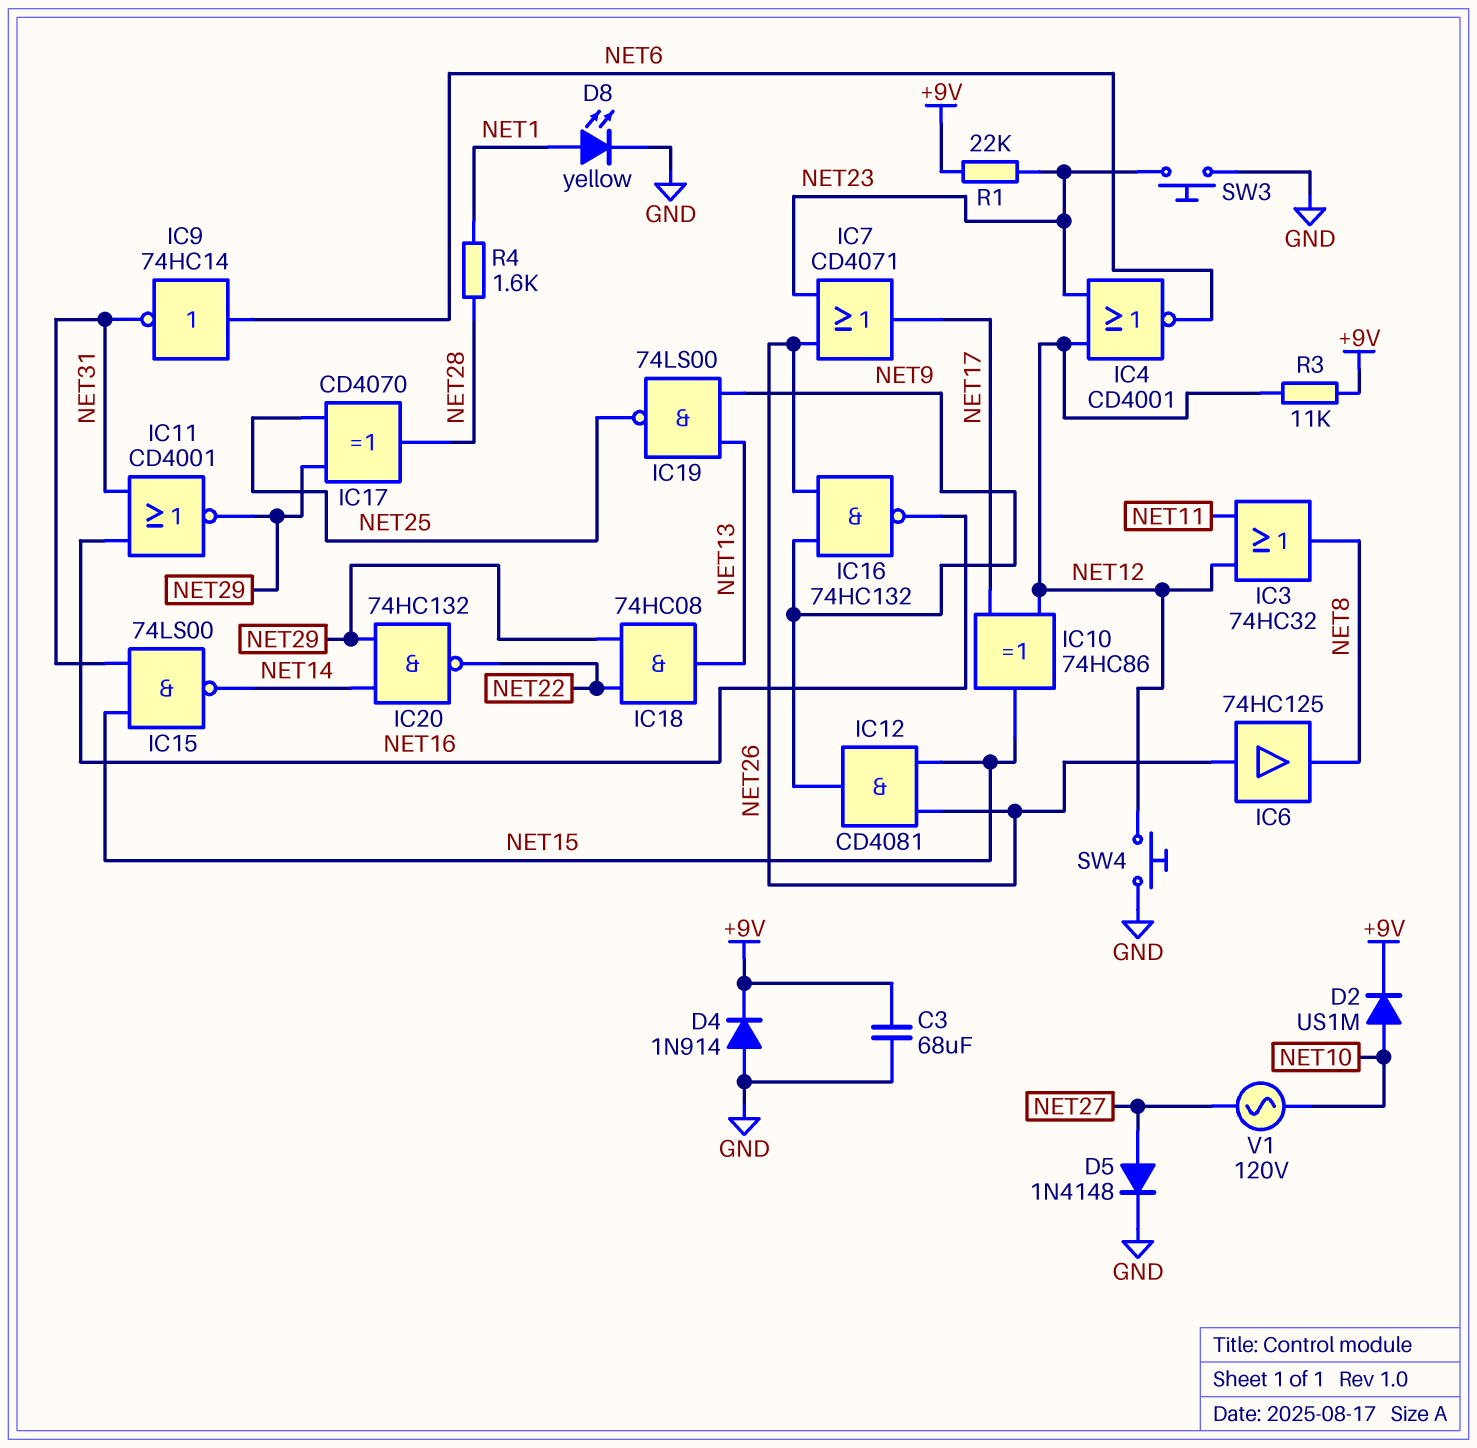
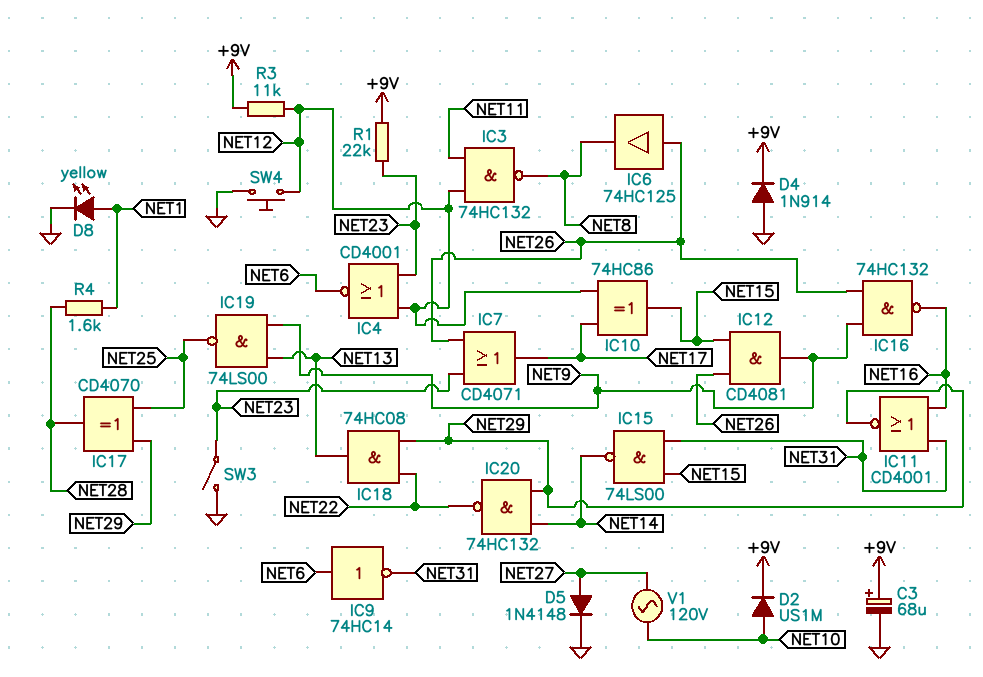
C3: 68uF (+9V, GND) -> 68uF (plus +9V, minus GND)
IC3: OR 74HC32 (in NET11, in NET12, out NET8) -> NAND 74HC132 (in NET11, in NET12, out NET8)
SW3: button (GND, NET23) -> switch (GND, NET23)

